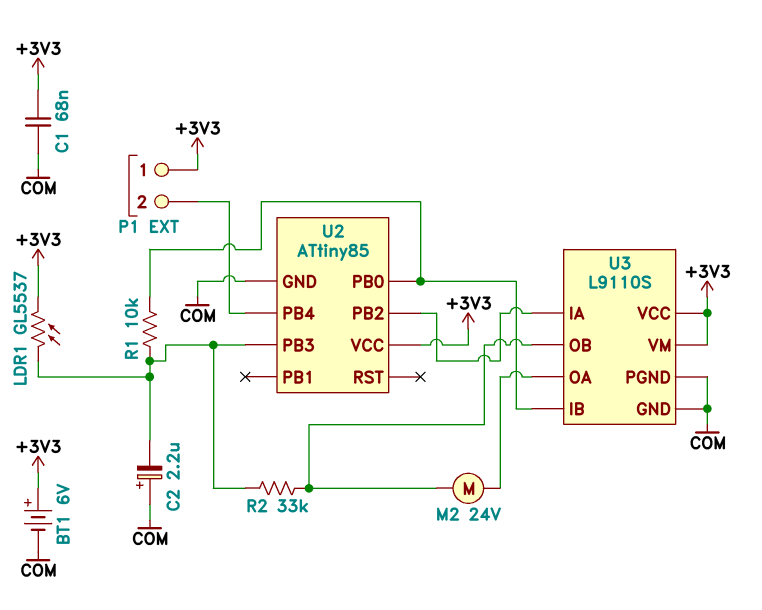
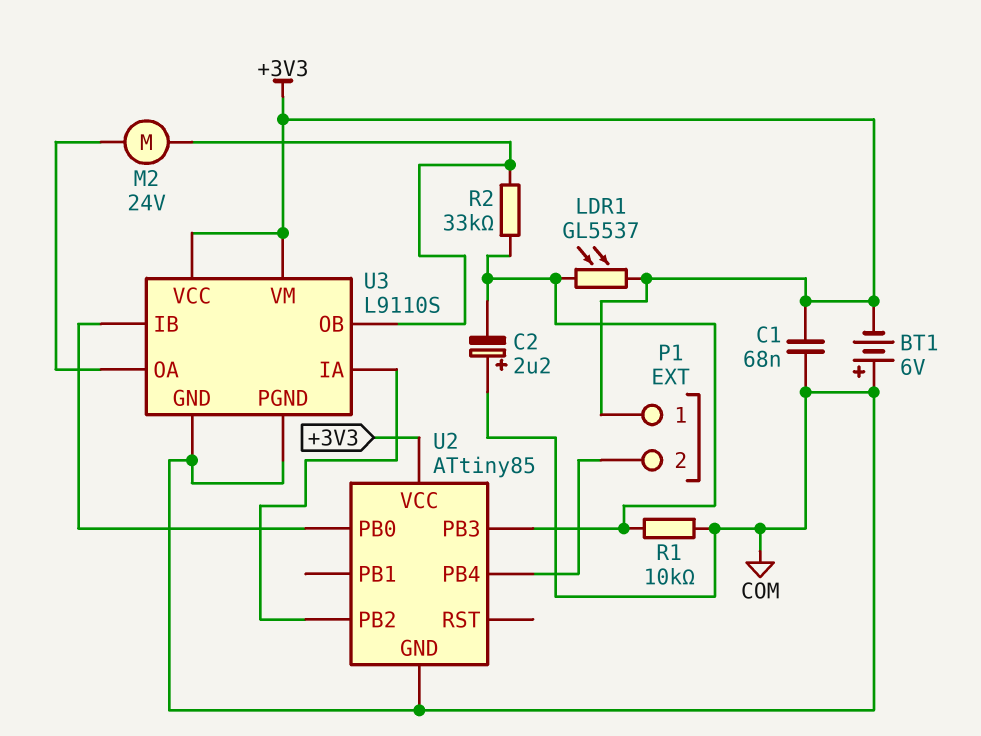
BT1: 6V (plus +3V3, minus COM) -> 6V (plus COM, minus +3V3)
R1: 10k (U2/PB0, U2/PB3) -> 10k (COM, U2/PB3)

